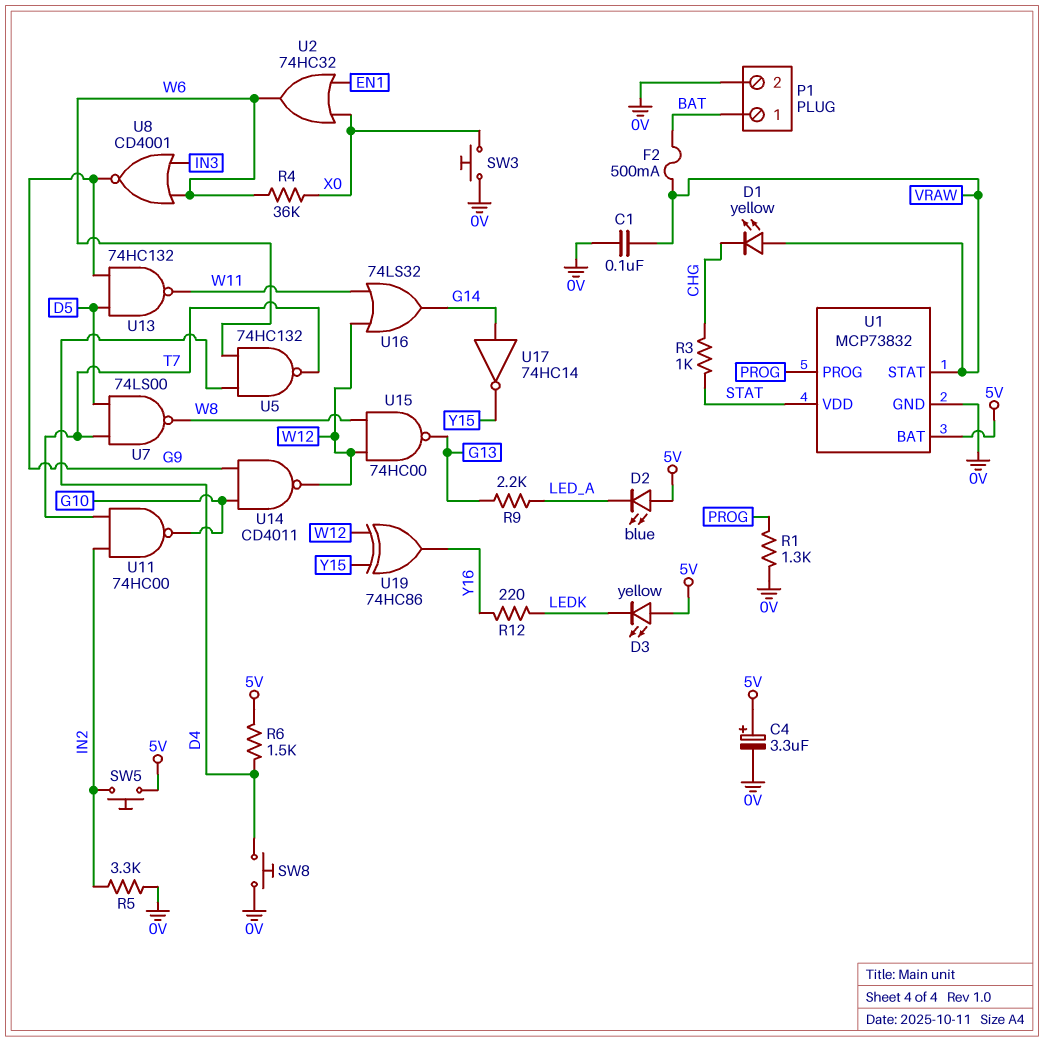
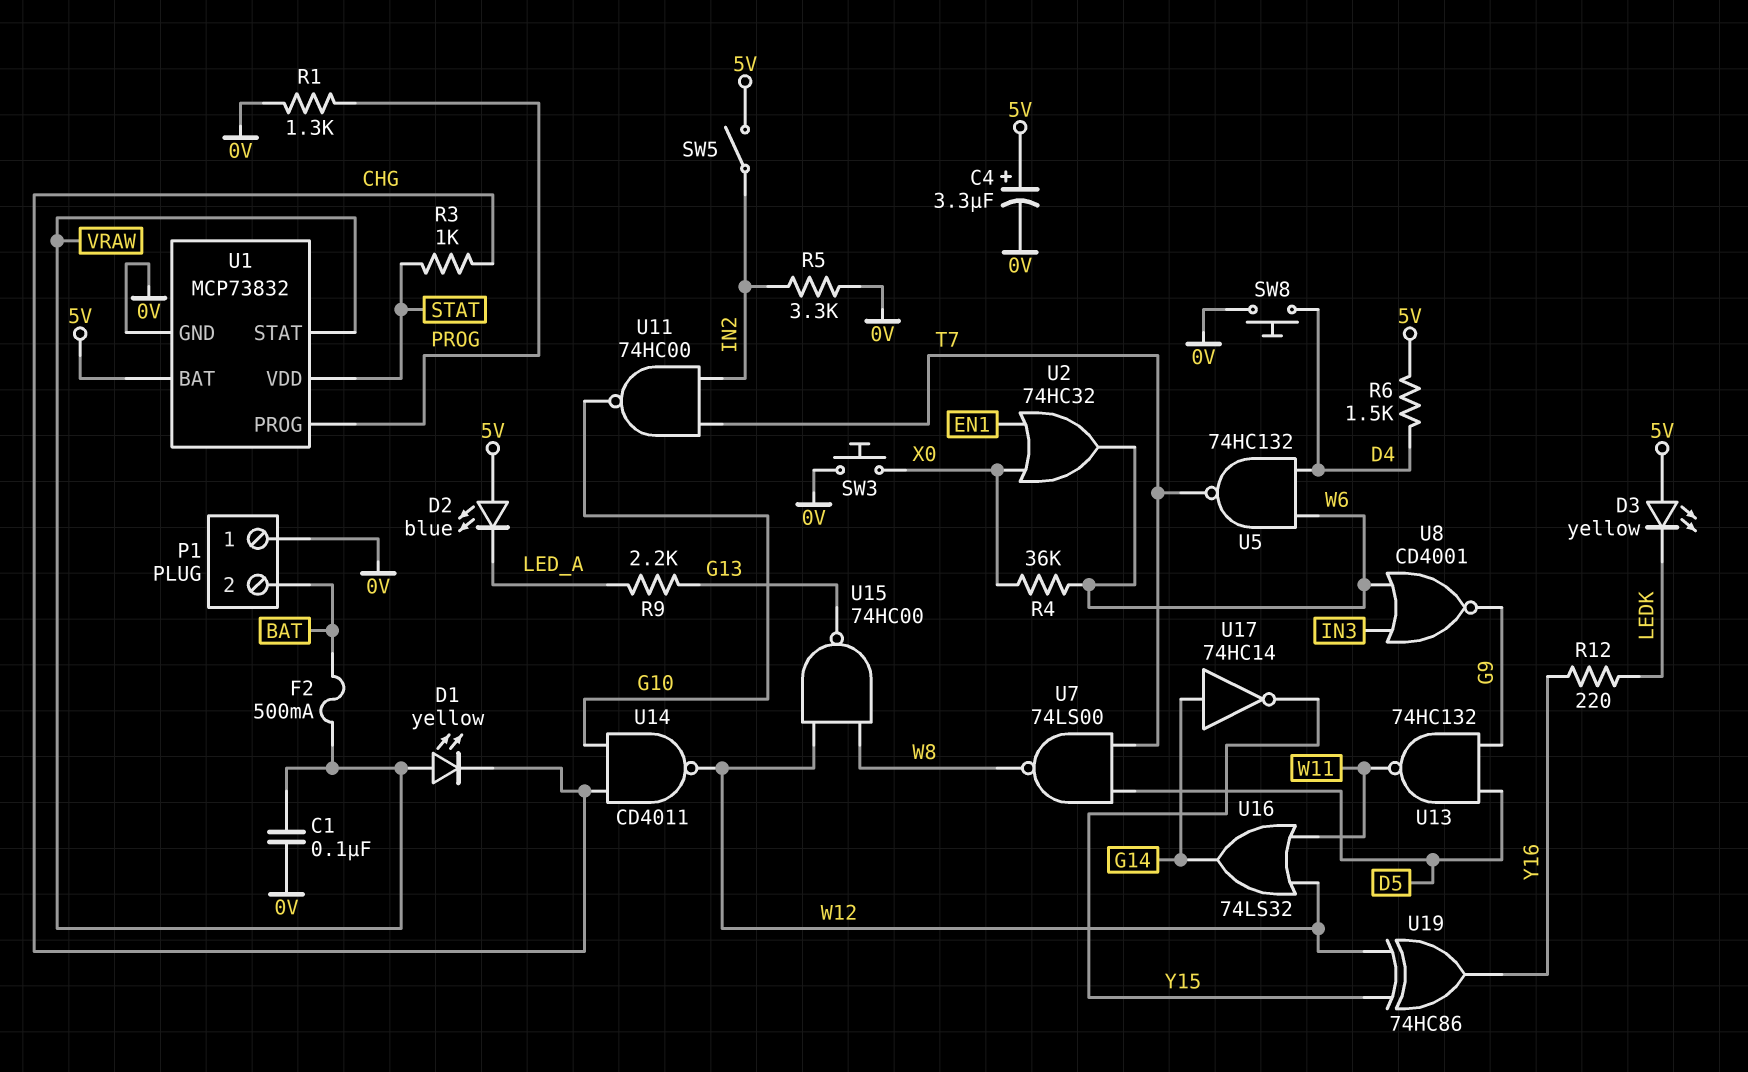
P1 pin 1: BAT -> 0V
P1 pin 2: 0V -> BAT
SW5: button (5V, IN2) -> switch (5V, IN2)
U14: NAND CD4011 (in G9, in G10, out W12) -> NAND CD4011 (in CHG, in G10, out W12)

